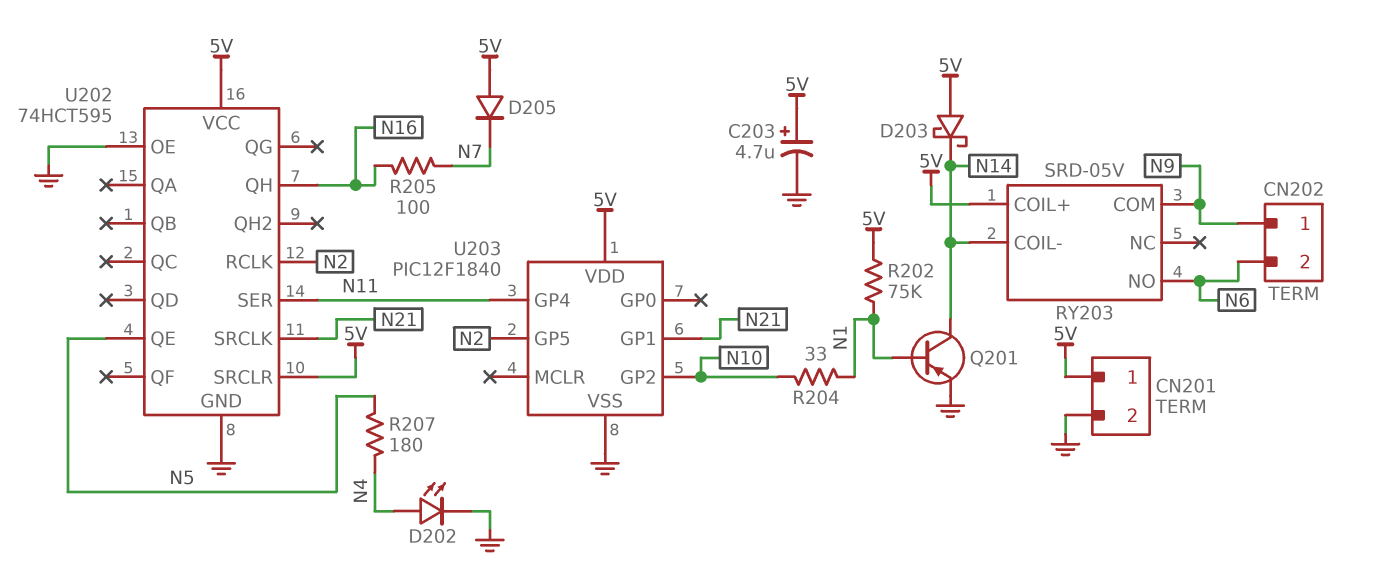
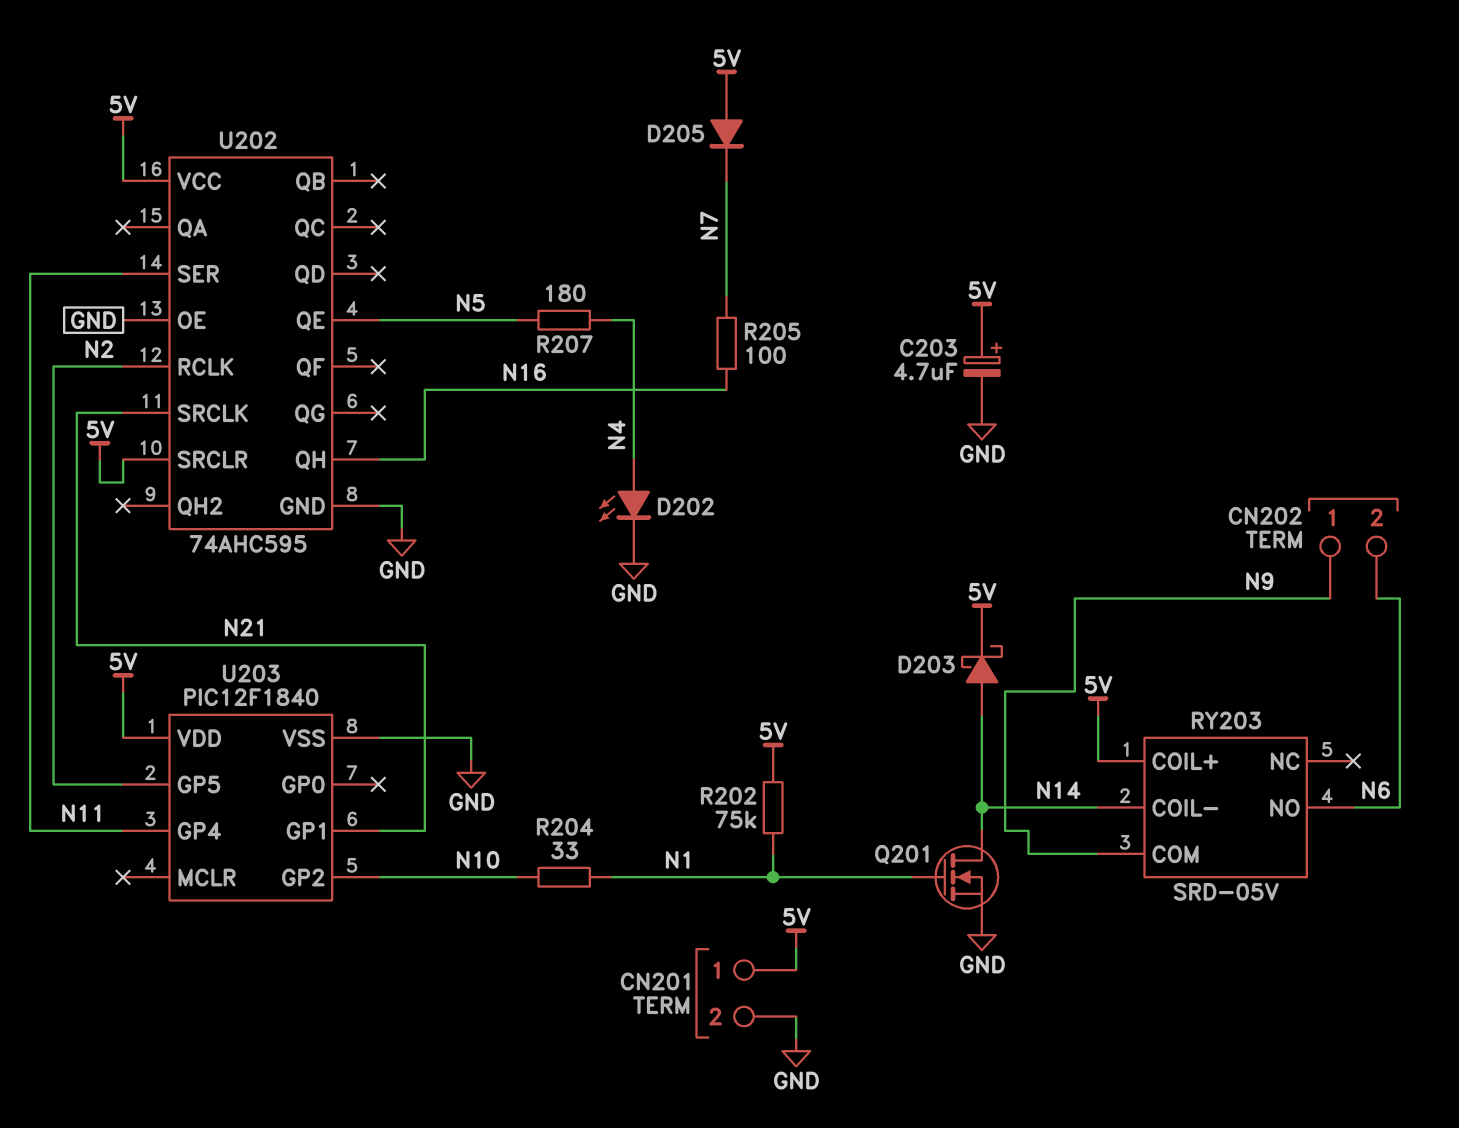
D203: schottky (A 5V, K N14) -> schottky (A N14, K 5V)
Q201: PNP (B N1, C N14, E GND) -> NMOS (G N1, D N14, S GND)
U202: 74HCT595 -> 74AHC595

